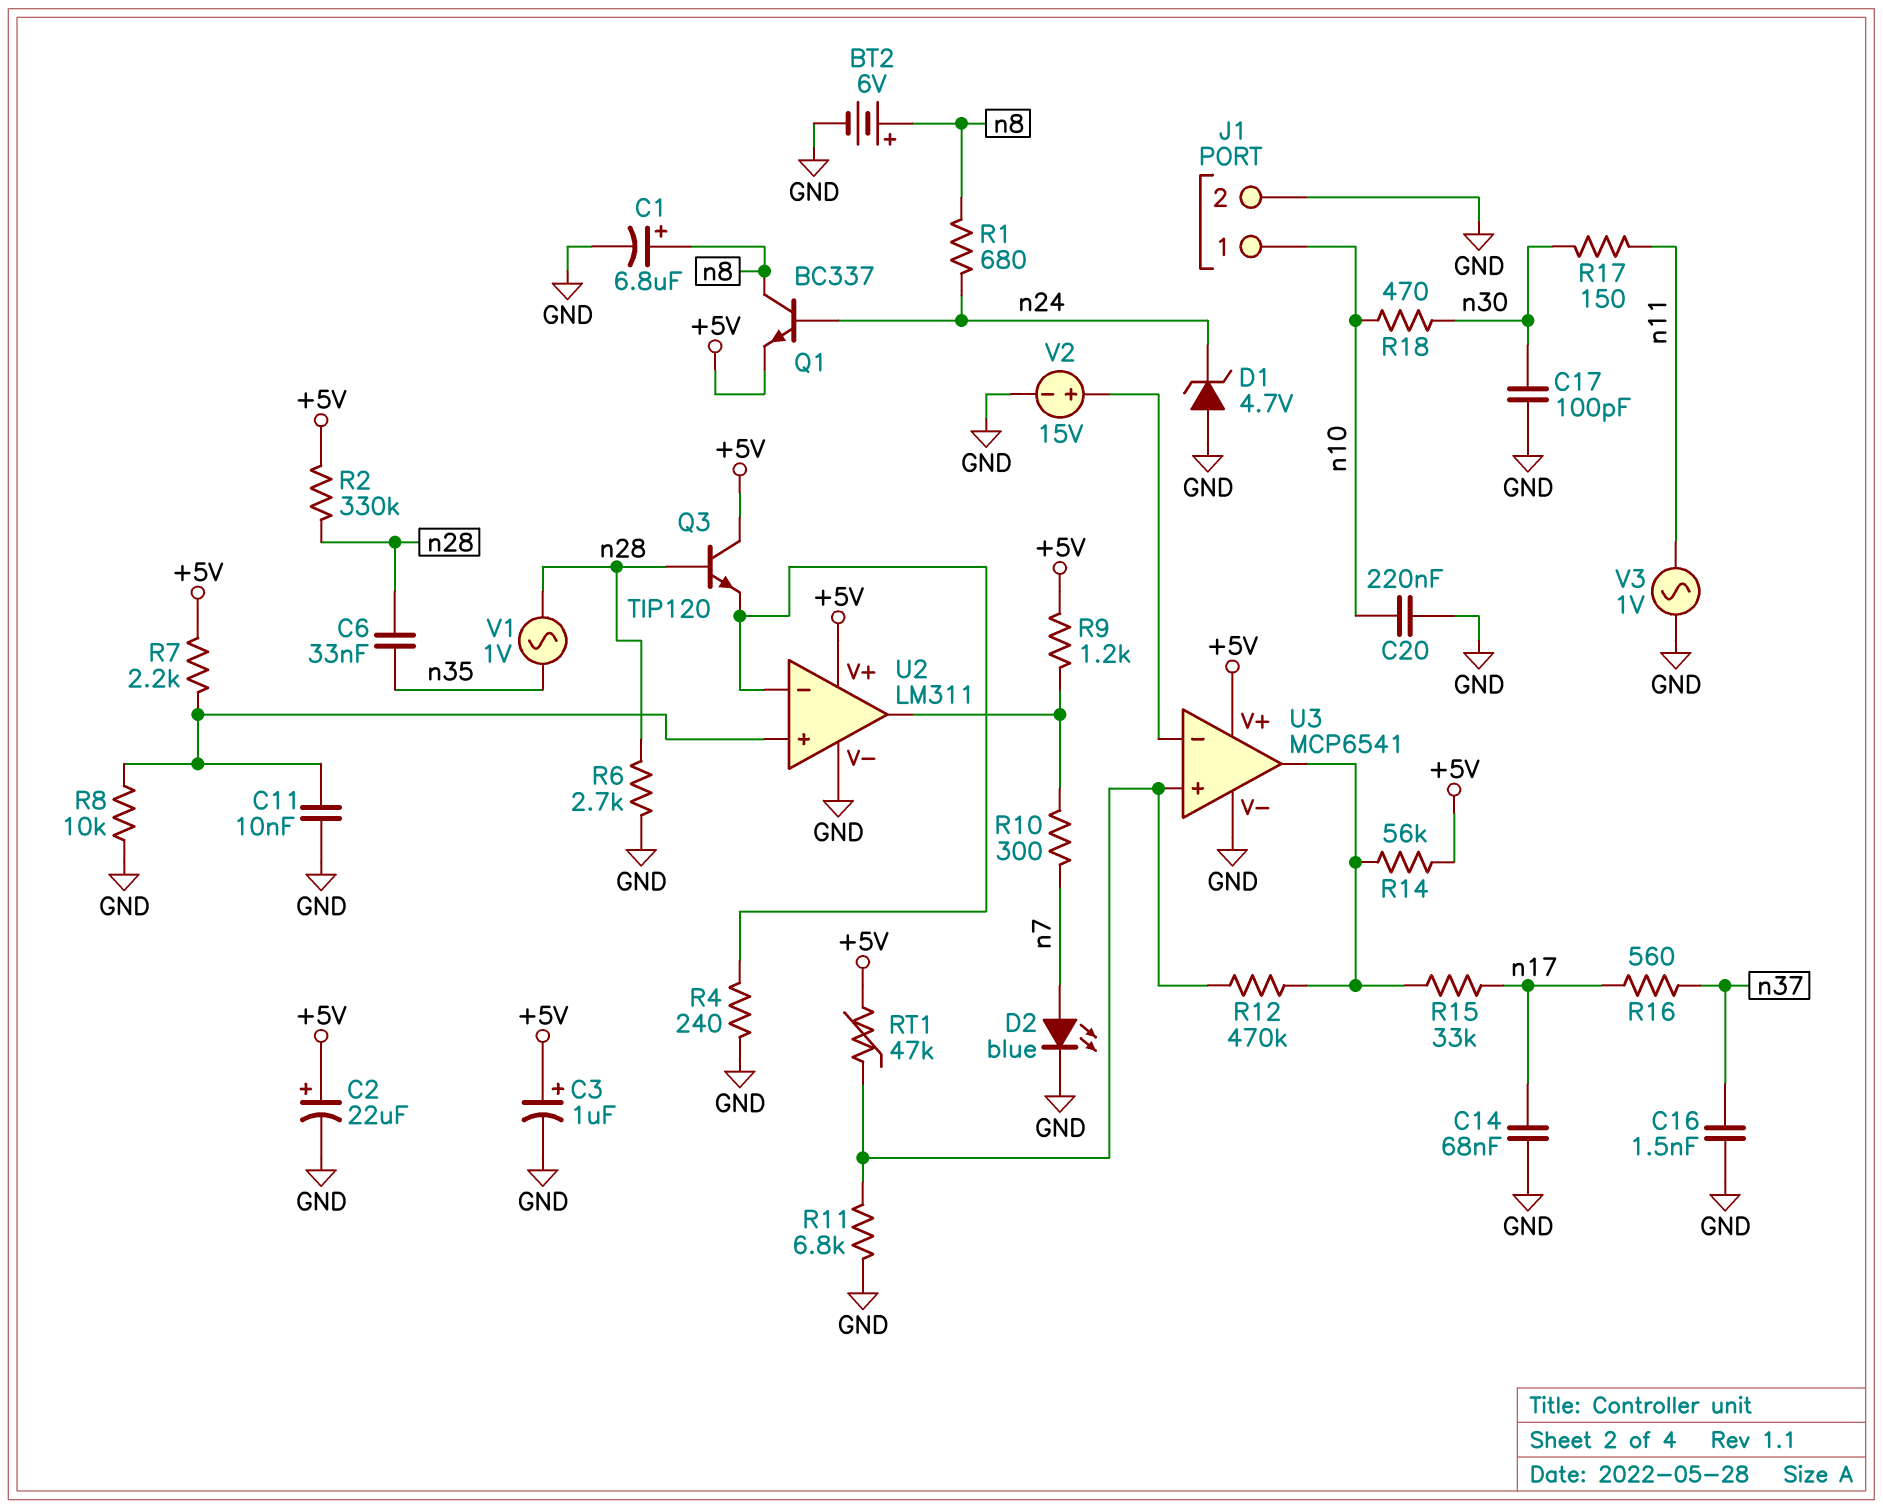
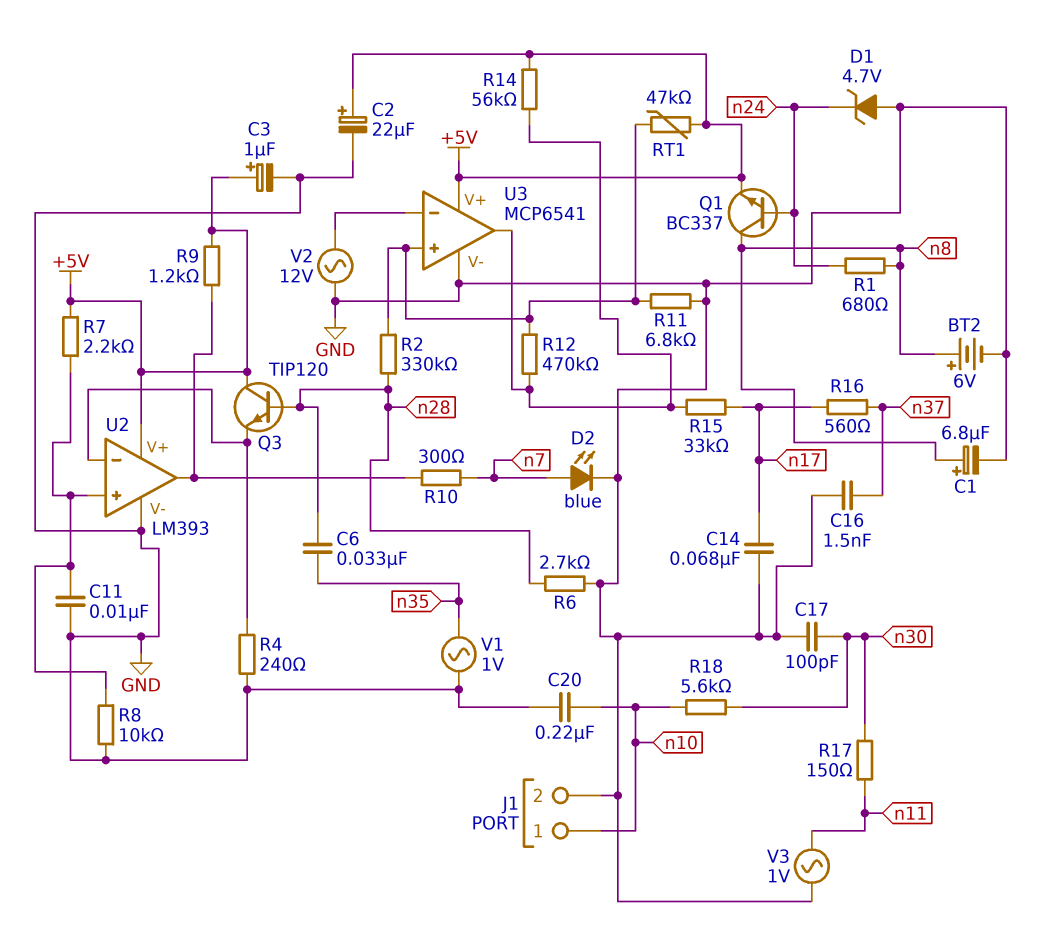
R2: 330k (+5V, n28) -> 330k (U3/in+, n28)
R18: 470 (n10, n30) -> 5.6k (n10, n30)
U2: LM311 -> LM393
V1: AC 1V (n28, n35) -> AC 1V (GND, n35)
V2: 15V (plus U3/in-, minus GND) -> AC 12V (GND, U3/in-)

